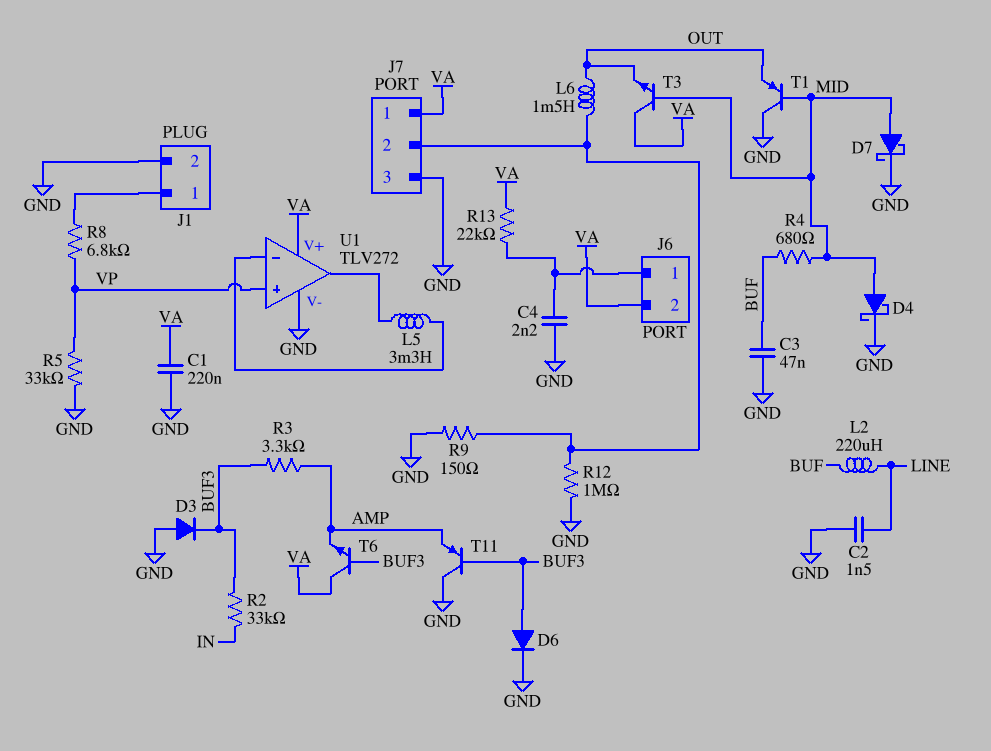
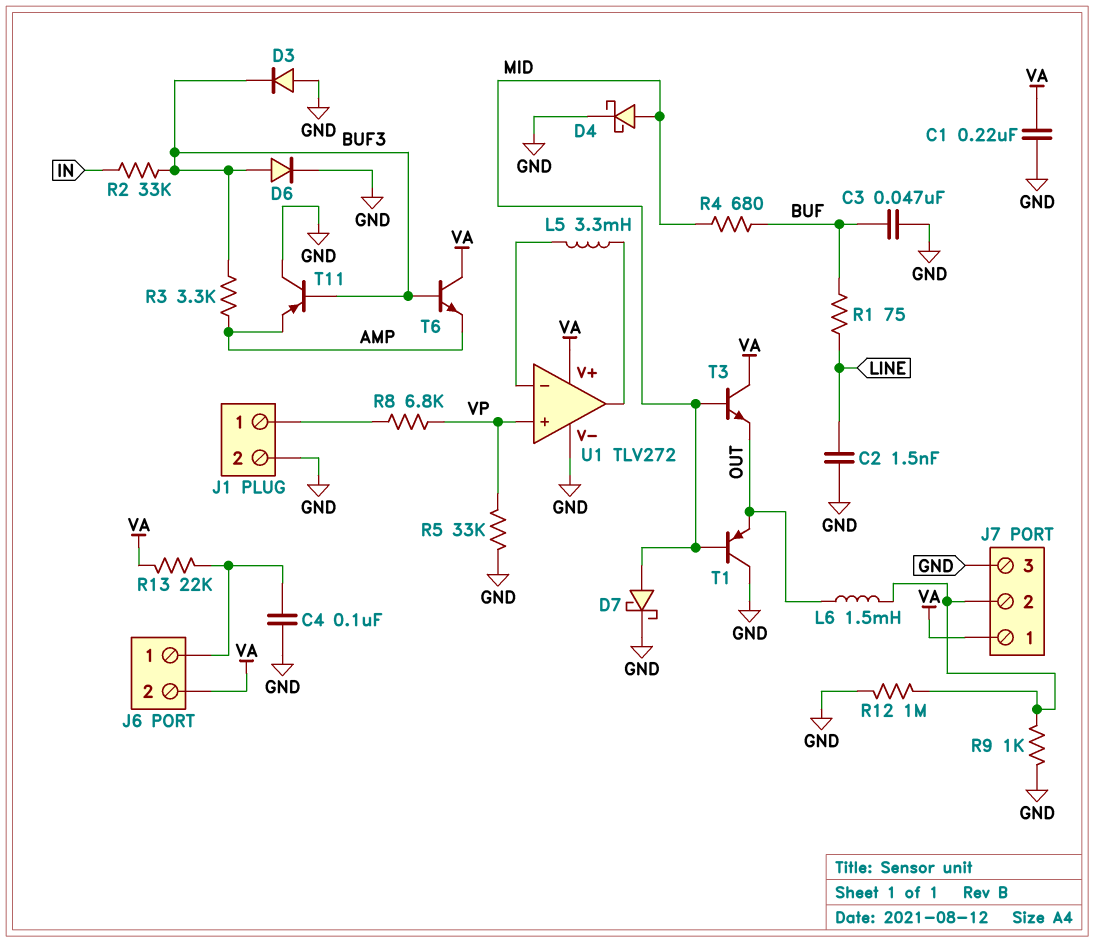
C4: 2.2nF (GND, J6/1) -> 100nF (GND, J6/1)
L2: 220uH (BUF, LINE) -> none
R1: none -> 75 (BUF, LINE)
R9: 150 (GND, J7/2) -> 1k (GND, J7/2)

